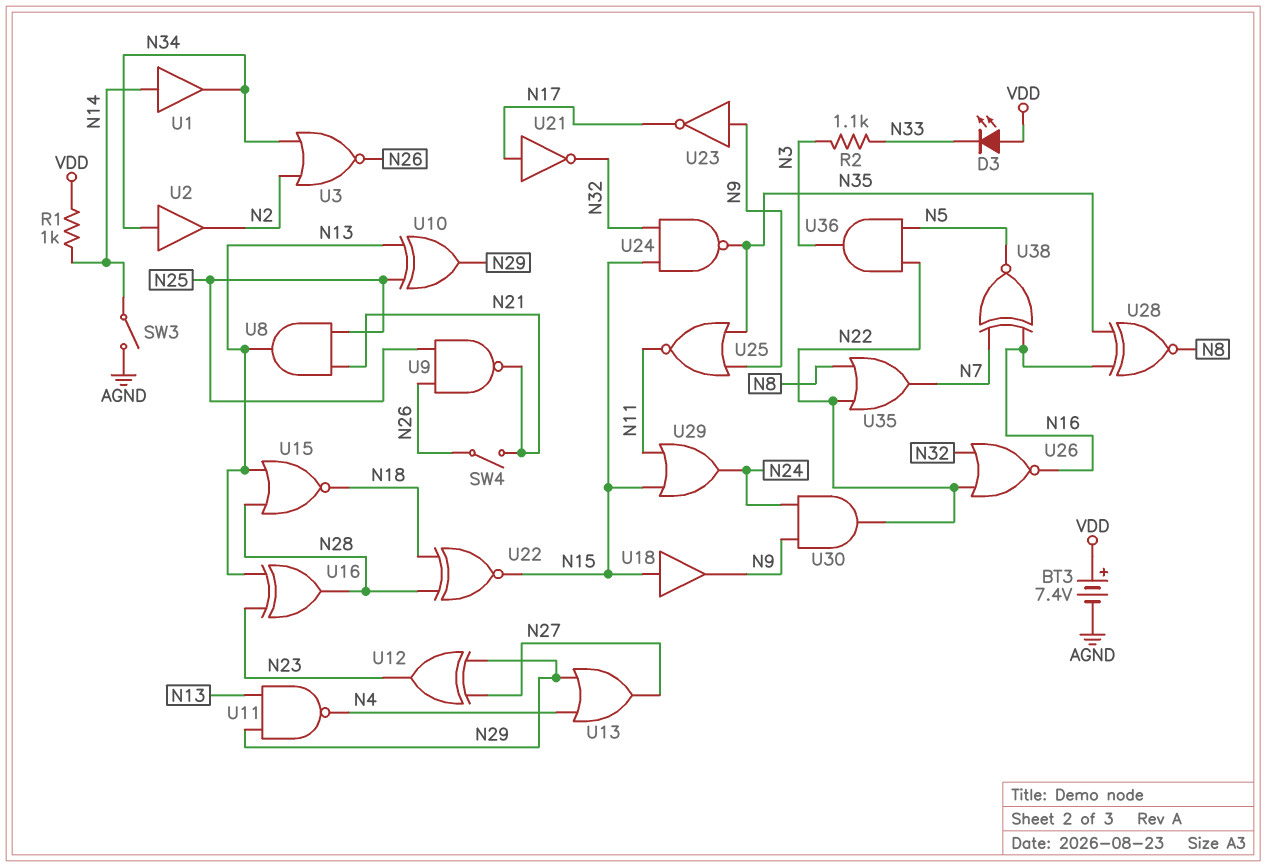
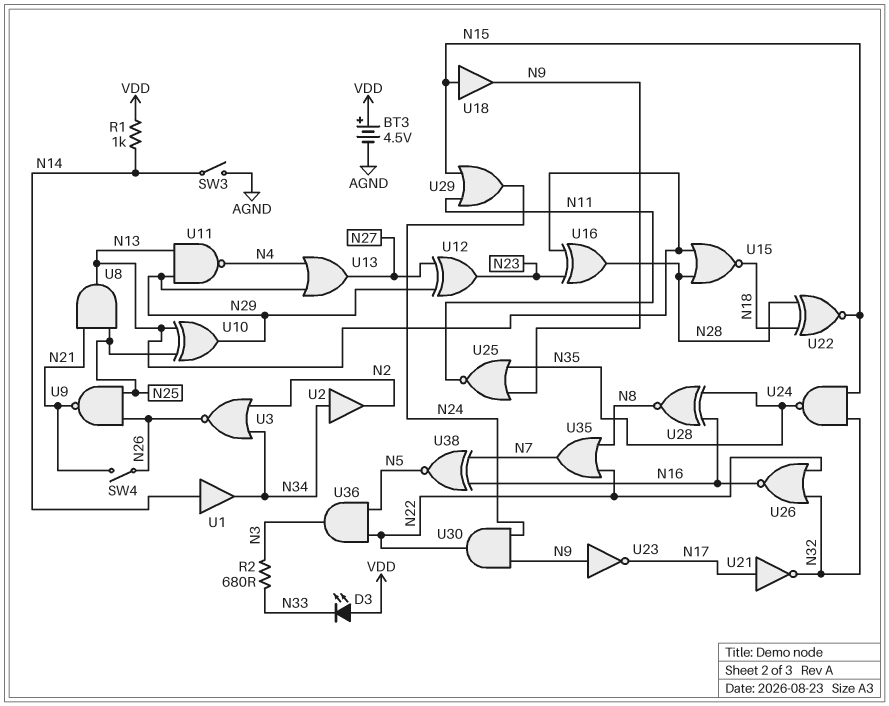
BT3: 7.4V (plus VDD, minus AGND) -> 4.5V (plus VDD, minus AGND)
R2: 1.1k (N3, N33) -> 680 (N3, N33)

